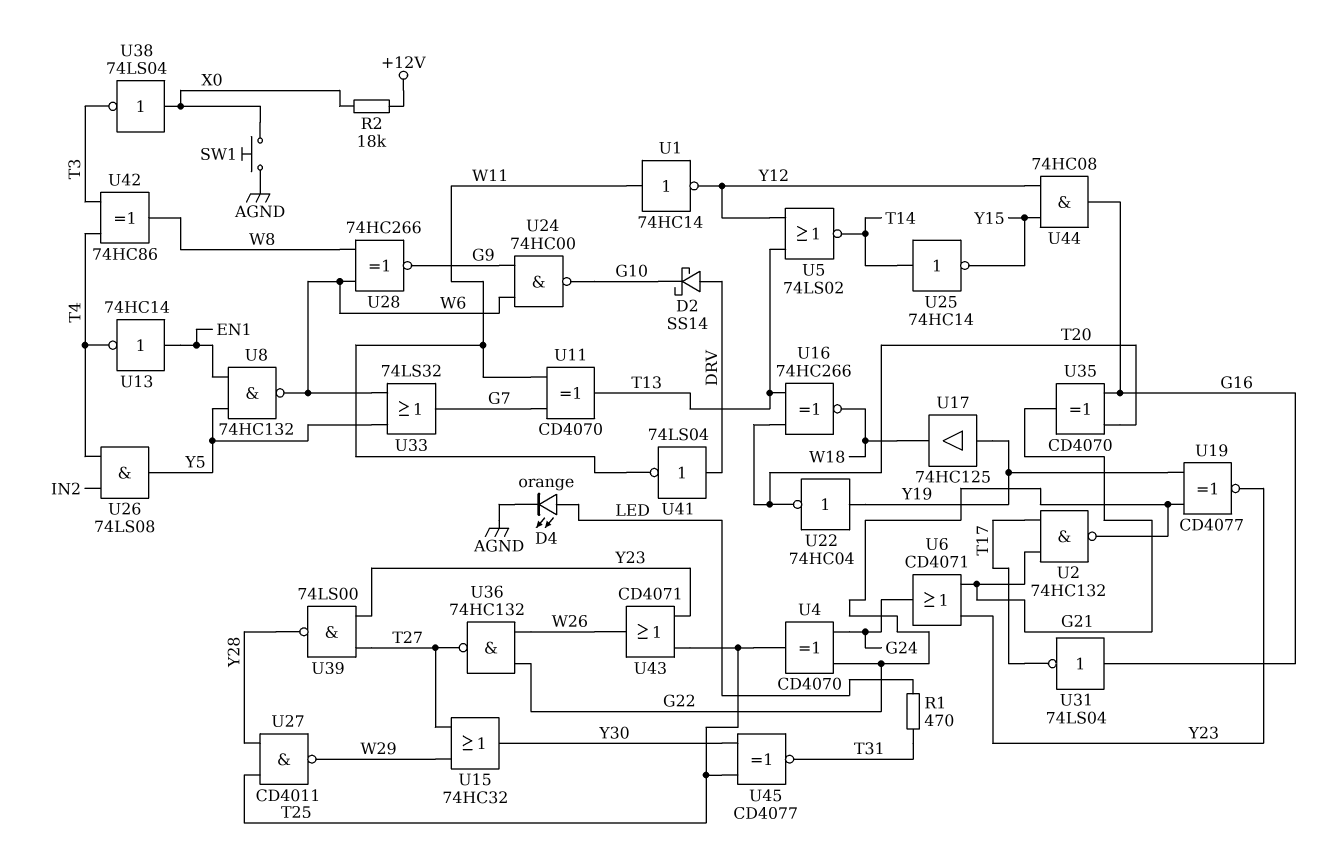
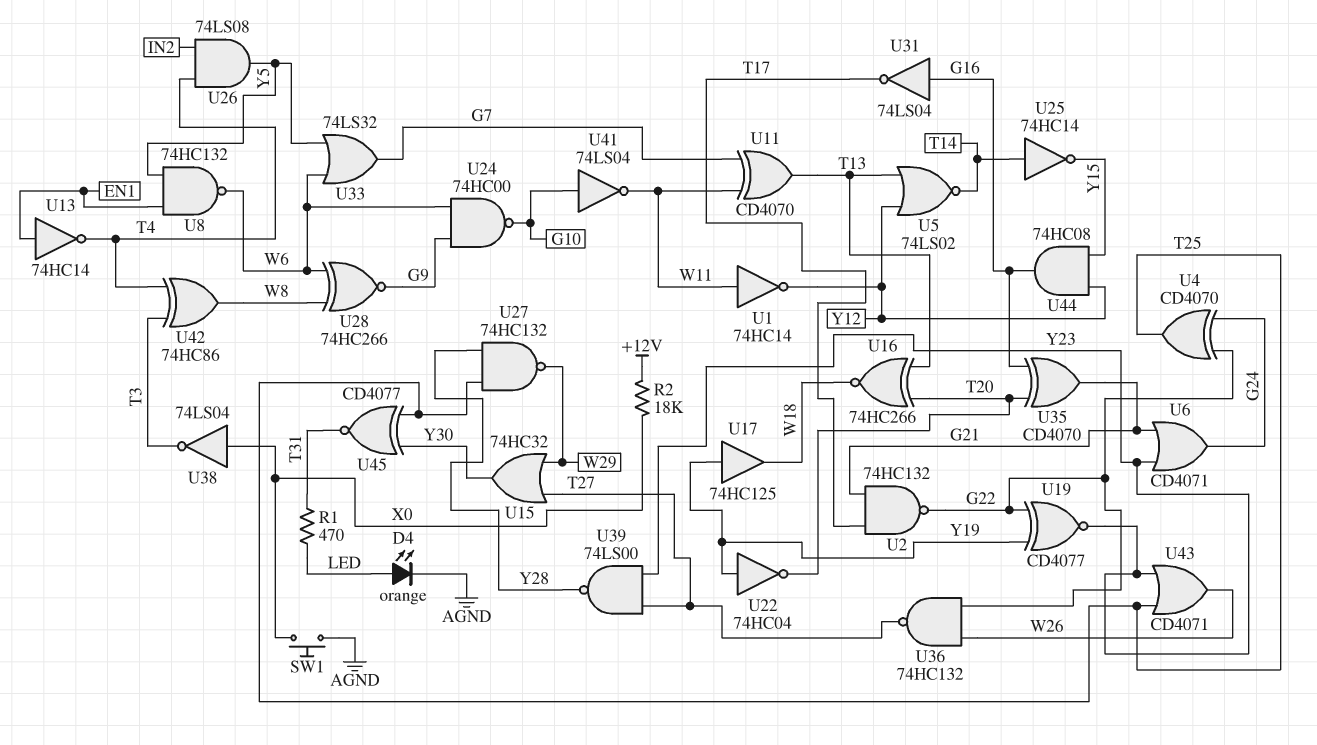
D2: schottky SS14 (A DRV, K G10) -> none
U27: NAND CD4011 (in T25, in Y28, out W29) -> NAND 74HC132 (in T25, in Y28, out W29)
U41: NOT 74LS04 (in DRV, out W11) -> NOT 74LS04 (in G10, out W11)

